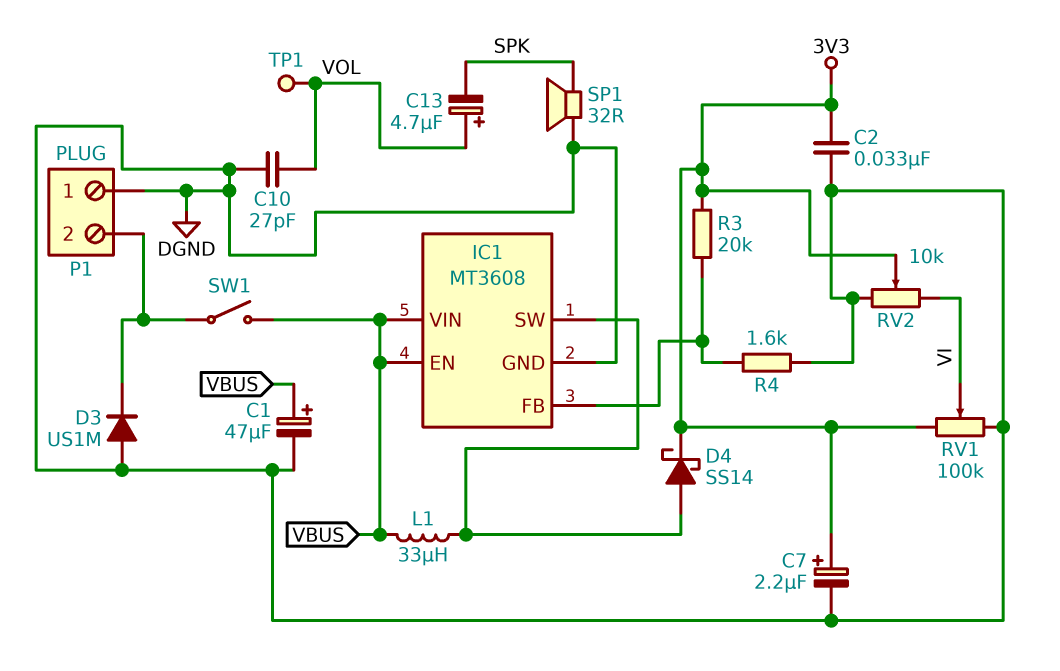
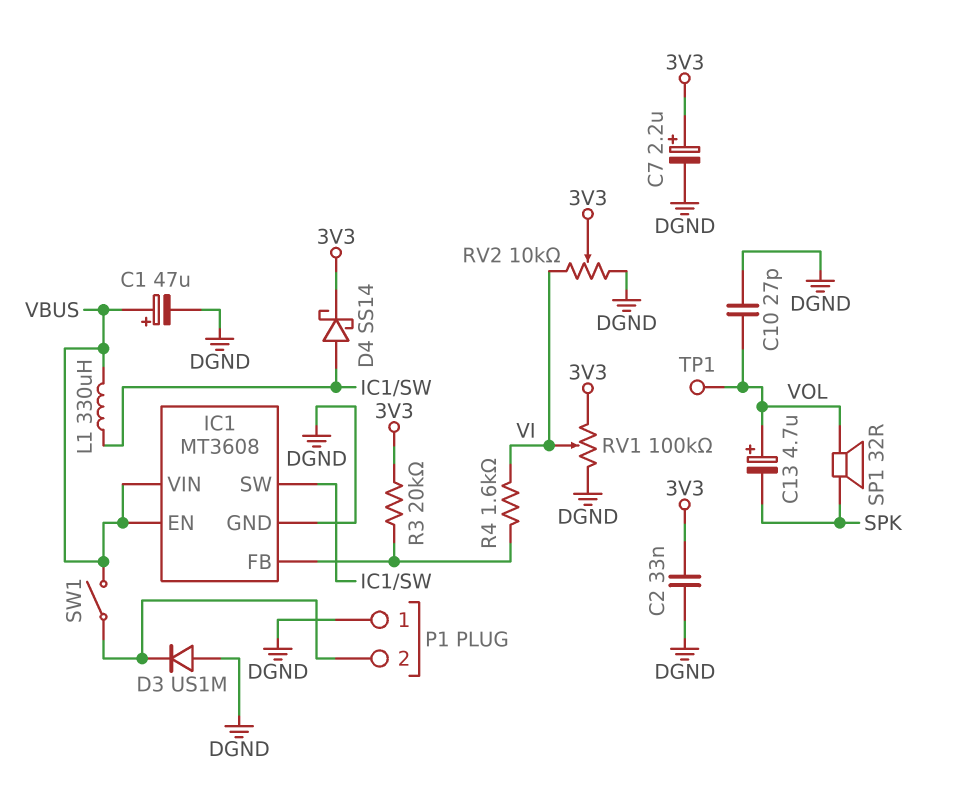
L1: 33uH (IC1/SW, VBUS) -> 330uH (IC1/SW, VBUS)
R4: 1.6k (DGND, IC1/FB) -> 1.6k (IC1/FB, VI)
SP1: speaker 32R (DGND, SPK) -> speaker 32R (SPK, VOL)

